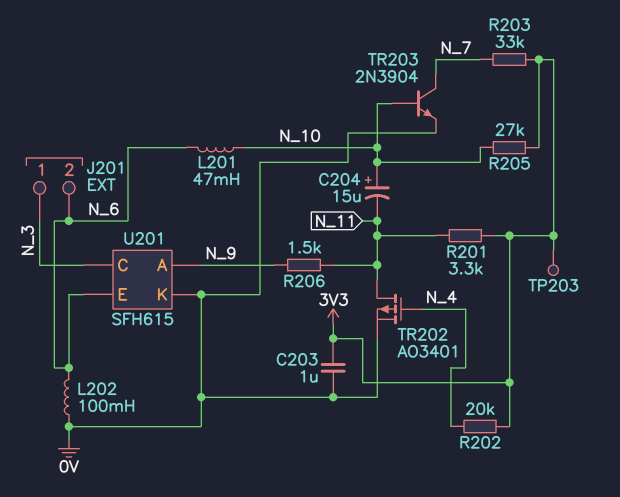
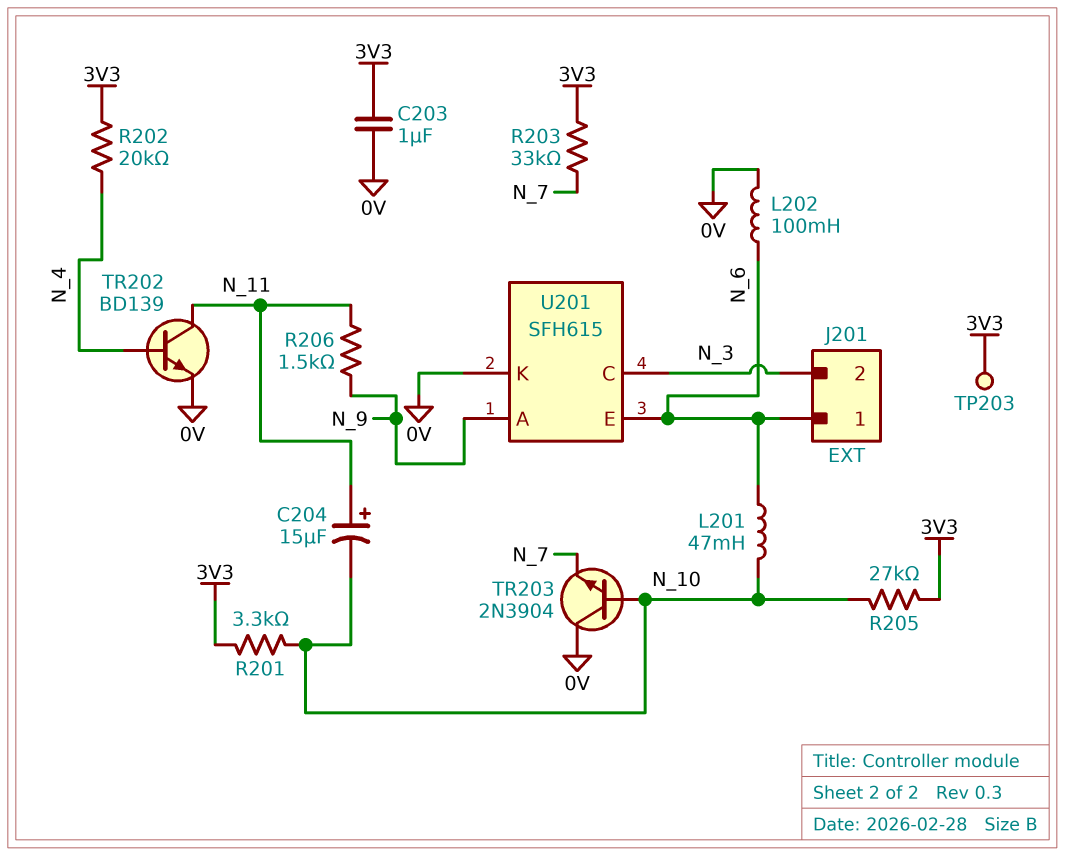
C204: 15uF (plus N_10, minus N_11) -> 15uF (plus N_11, minus N_10)
J201 pin 1: N_3 -> N_6
J201 pin 2: N_6 -> N_3
R201: 3.3k (3V3, N_11) -> 3.3k (3V3, N_10)
TR202: PMOS AO3401 (G N_4, D N_11, S 0V) -> NPN BD139 (B N_4, C N_11, E 0V)
TR203: NPN 2N3904 (B N_10, C N_7, E 0V) -> NPN 2N3904 (B N_10, C 0V, E N_7)

